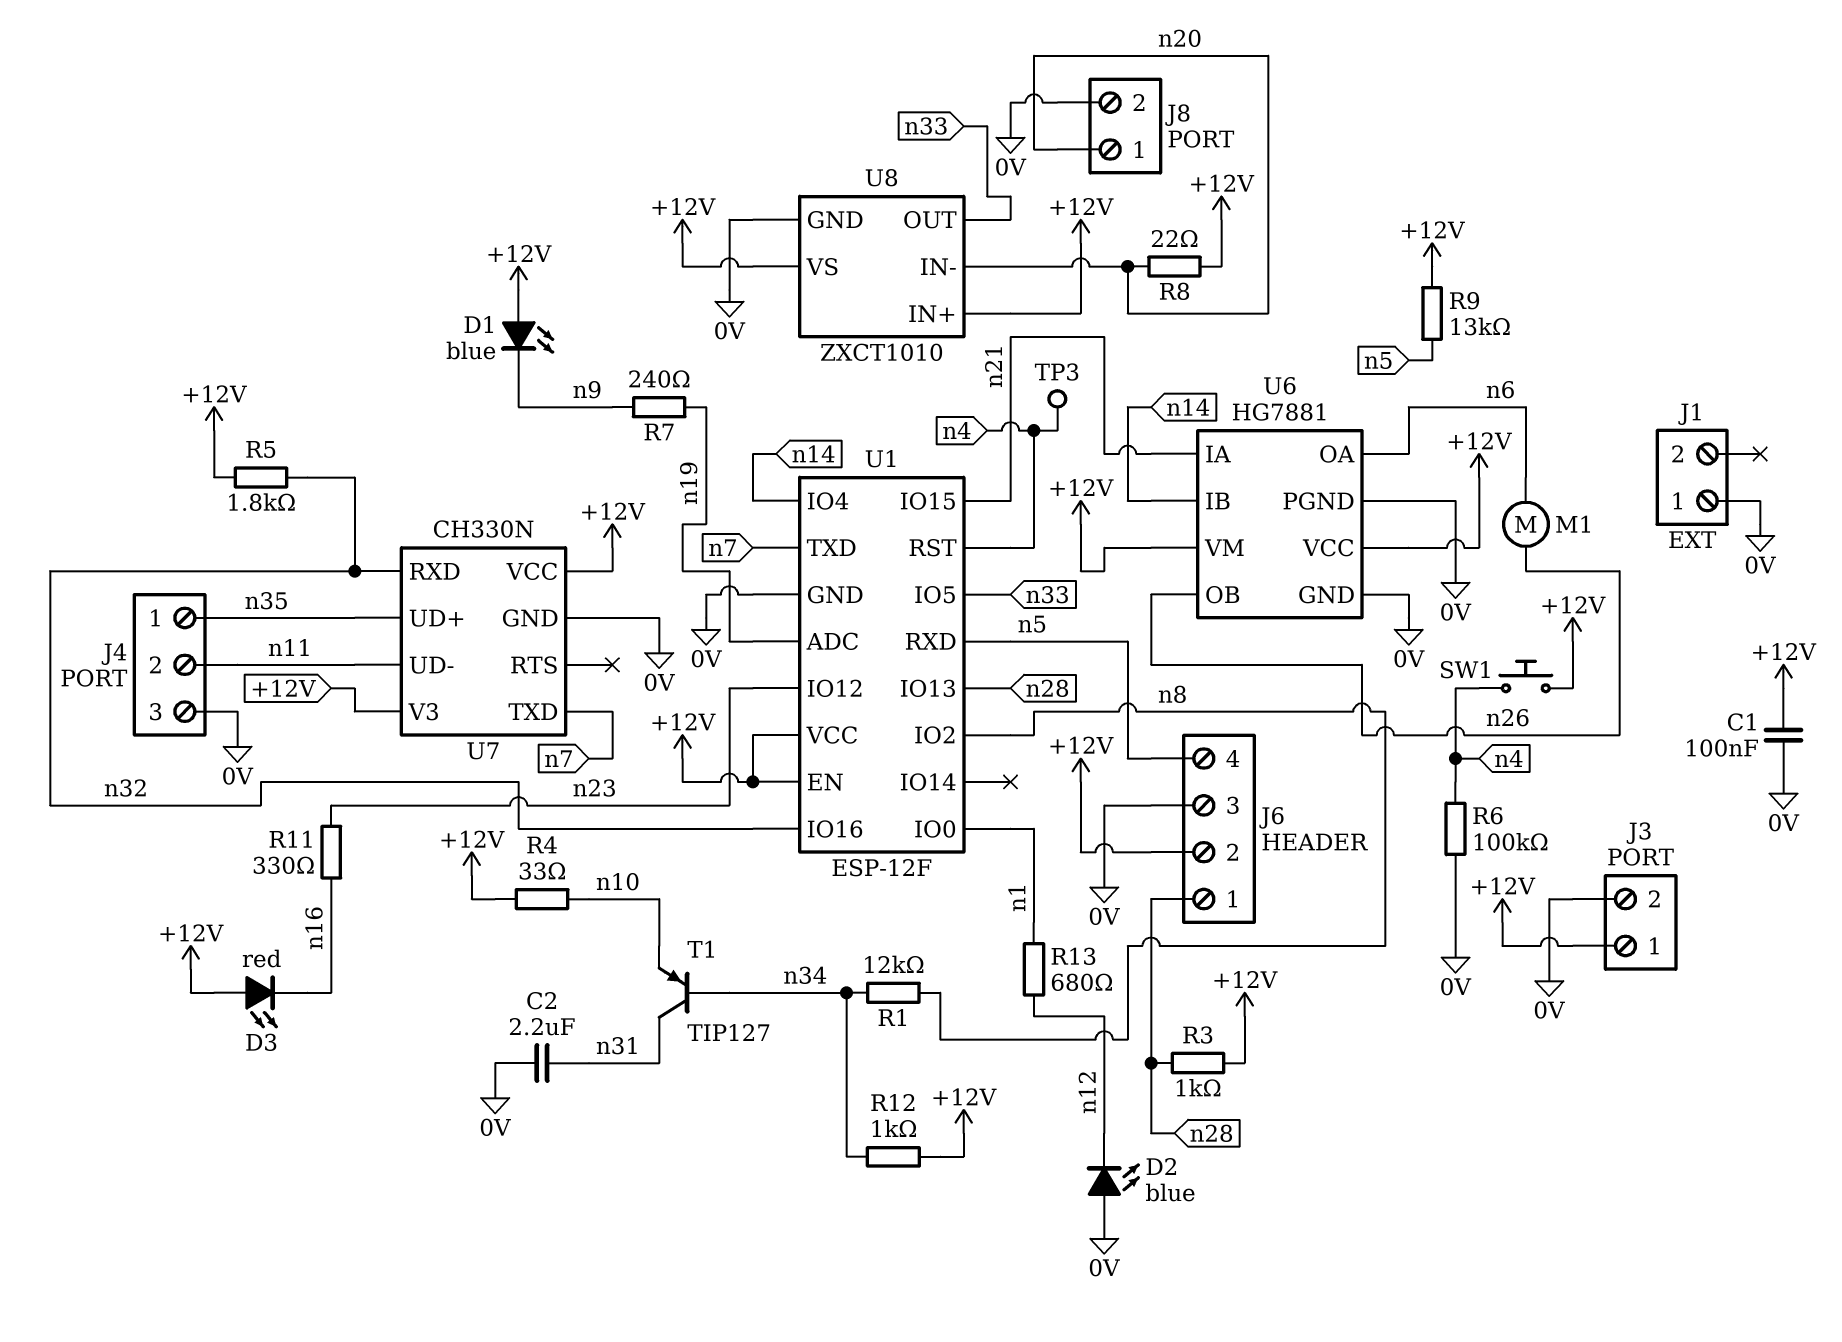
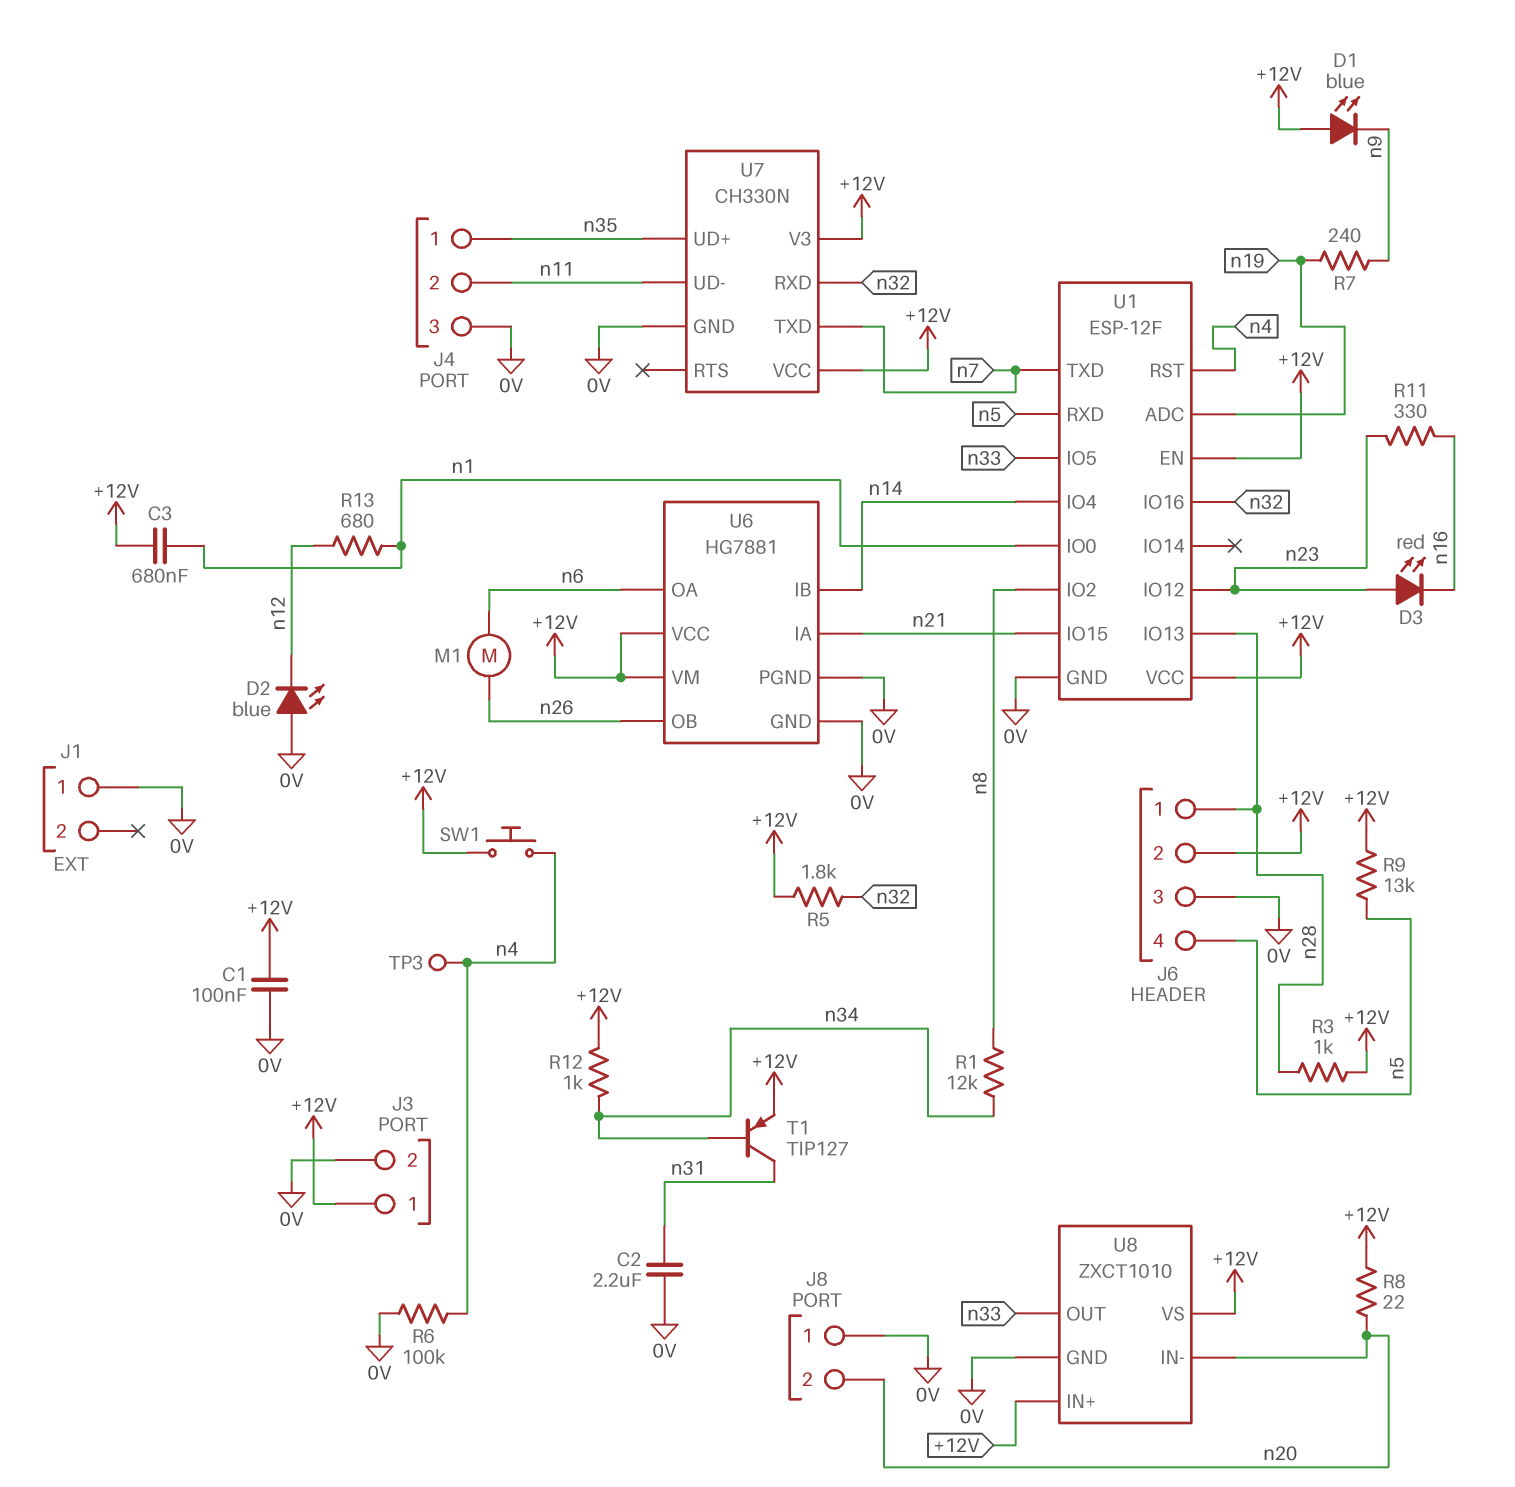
C3: none -> 680nF (+12V, n1)
D3: LED red (A +12V, K n16) -> LED red (A n23, K n16)
J8 pin 1: n20 -> 0V
J8 pin 2: 0V -> n20
R4: 33 (+12V, n10) -> none
T1: PNP TIP127 (B n34, C n31, E n10) -> PNP TIP127 (B n34, C n31, E +12V)

